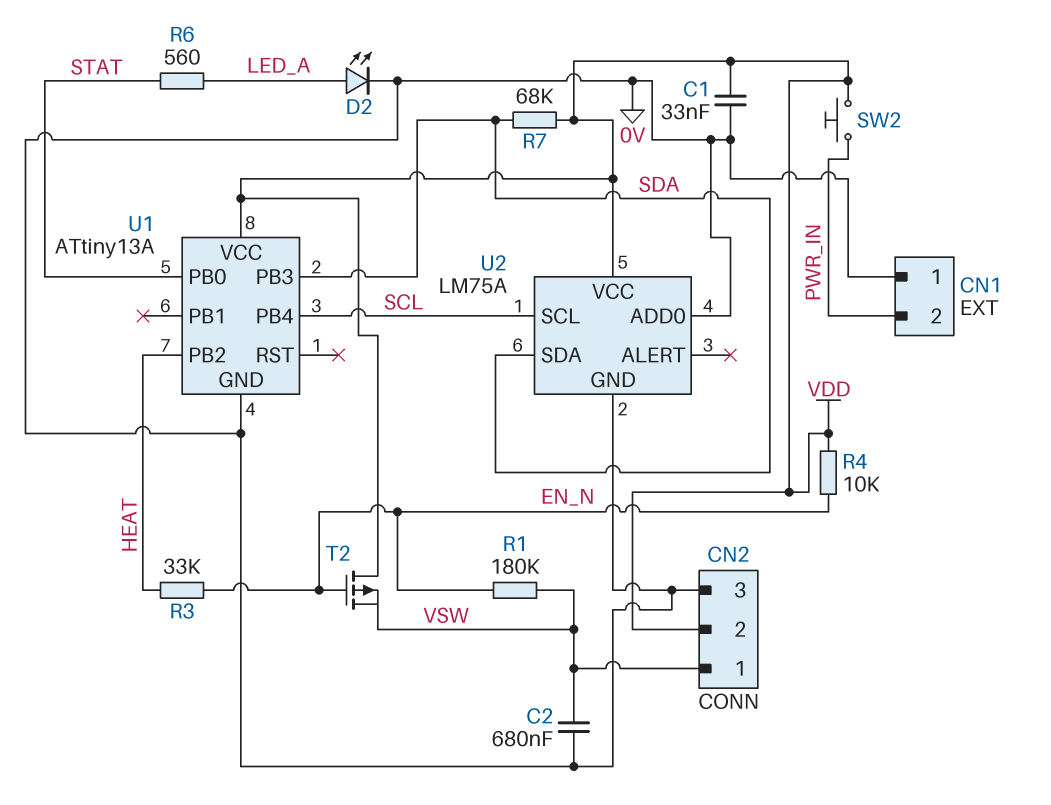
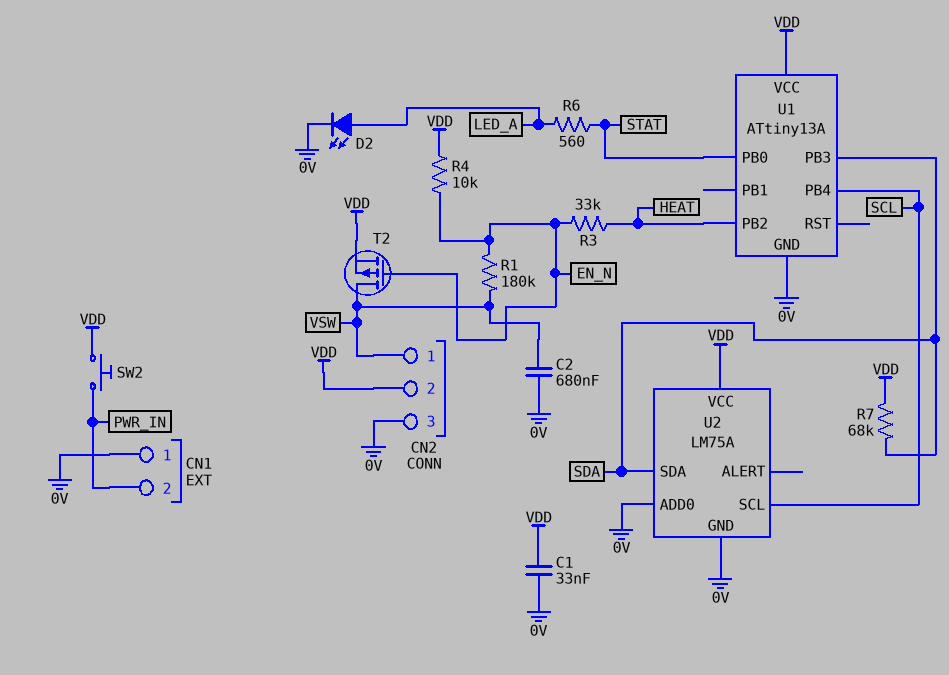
T2: PMOS (G EN_N, D VDD, S VSW) -> PMOS (G EN_N, D VSW, S VDD)

